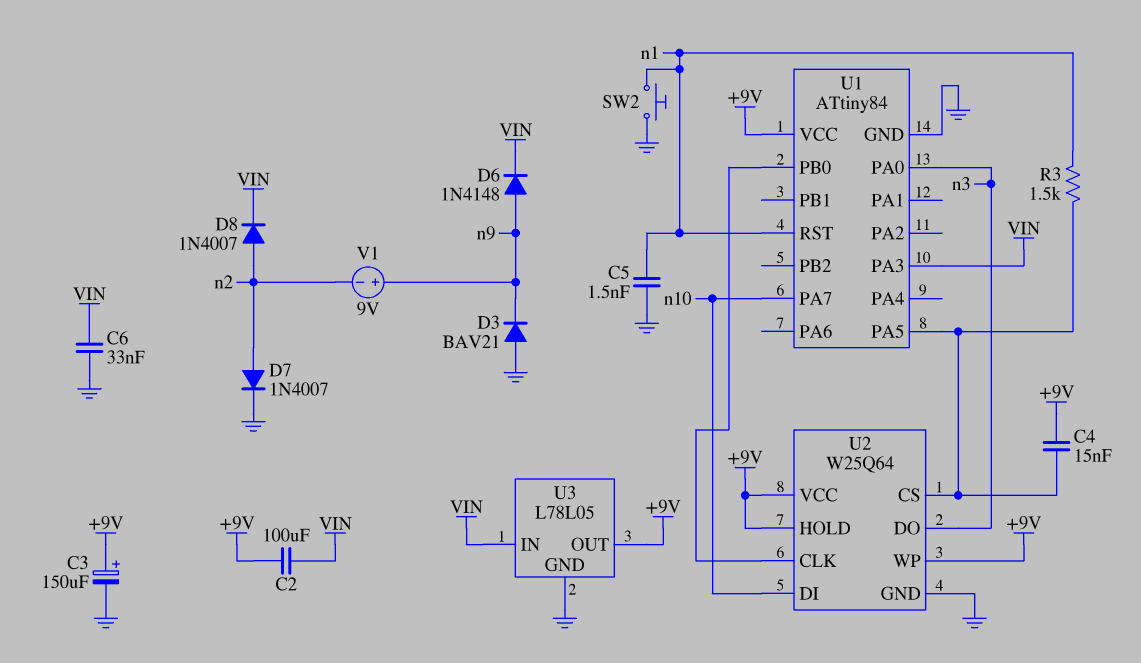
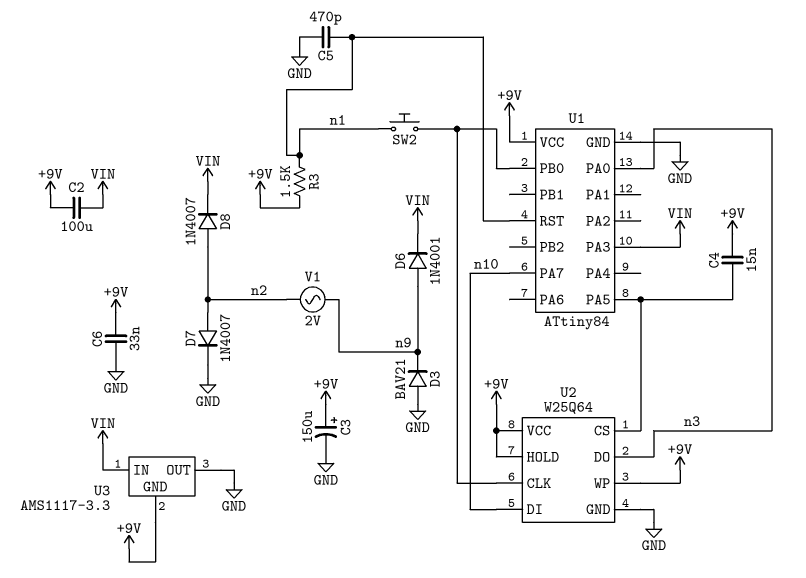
C5: 1.5nF (GND, n1) -> 470pF (GND, n1)
C6: 33nF (GND, VIN) -> 33nF (+9V, GND)
D6: diode 1N4148 (A n9, K VIN) -> diode 1N4001 (A n9, K VIN)
R3: 1.5k (U1/PA5, n1) -> 1.5k (+9V, n1)
SW2: button (GND, n1) -> button (U1/PB0, n1)
U3: L78L05 -> AMS1117-3.3
U3 pin GND: GND -> +9V
U3 pin OUT: +9V -> GND
V1: 9V (plus n9, minus n2) -> AC 2V (n2, n9)

